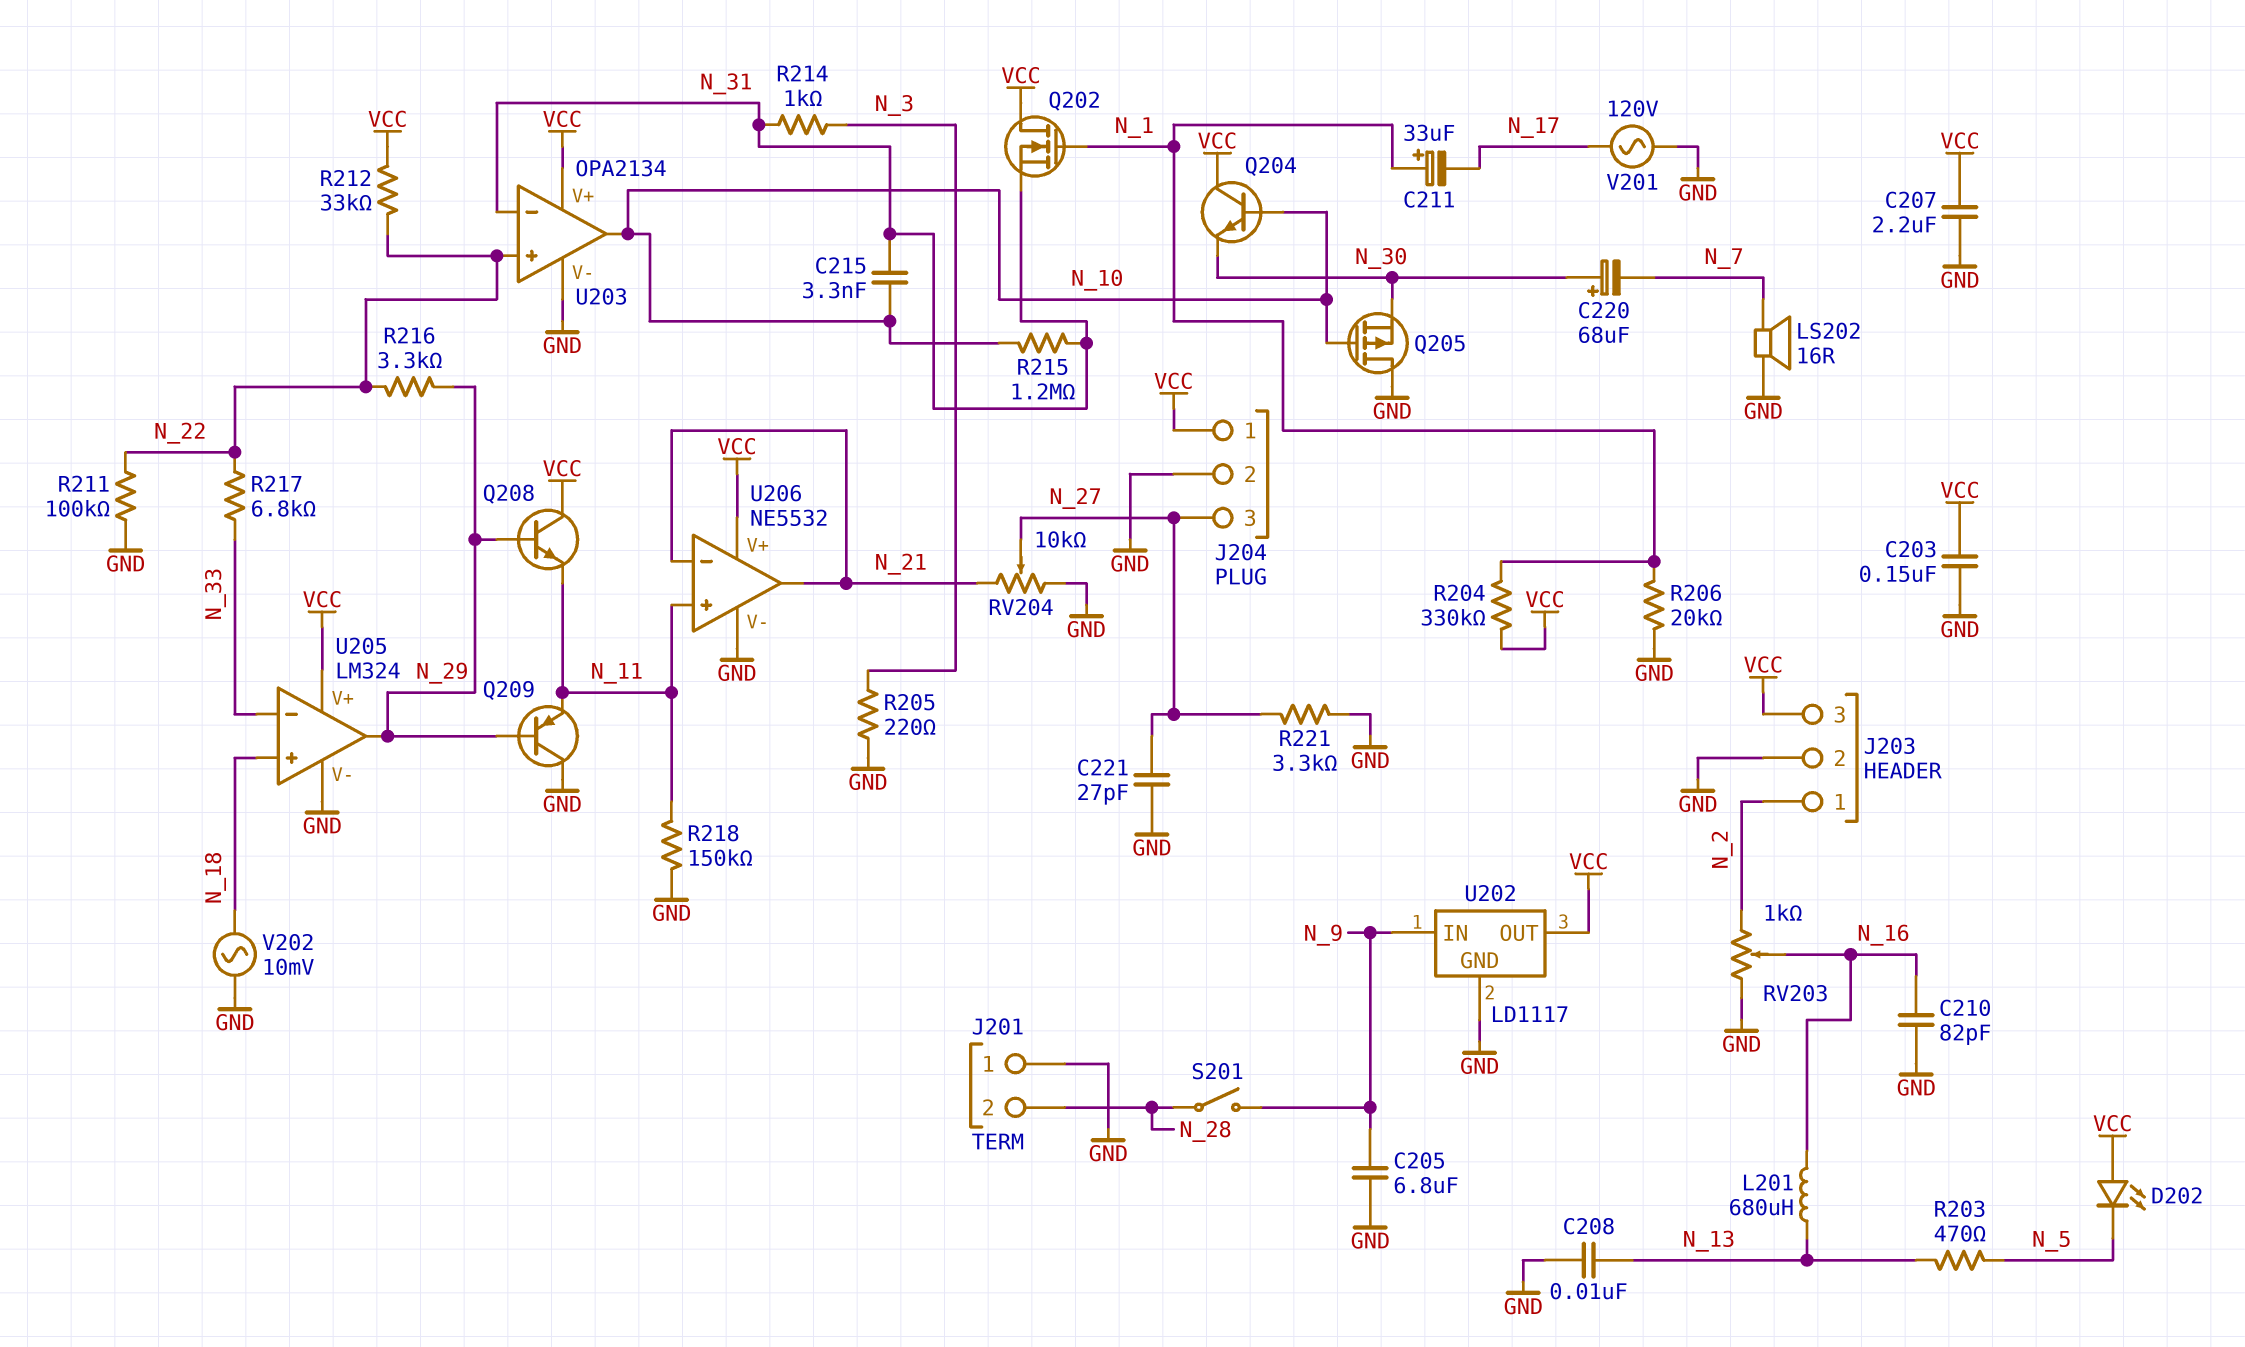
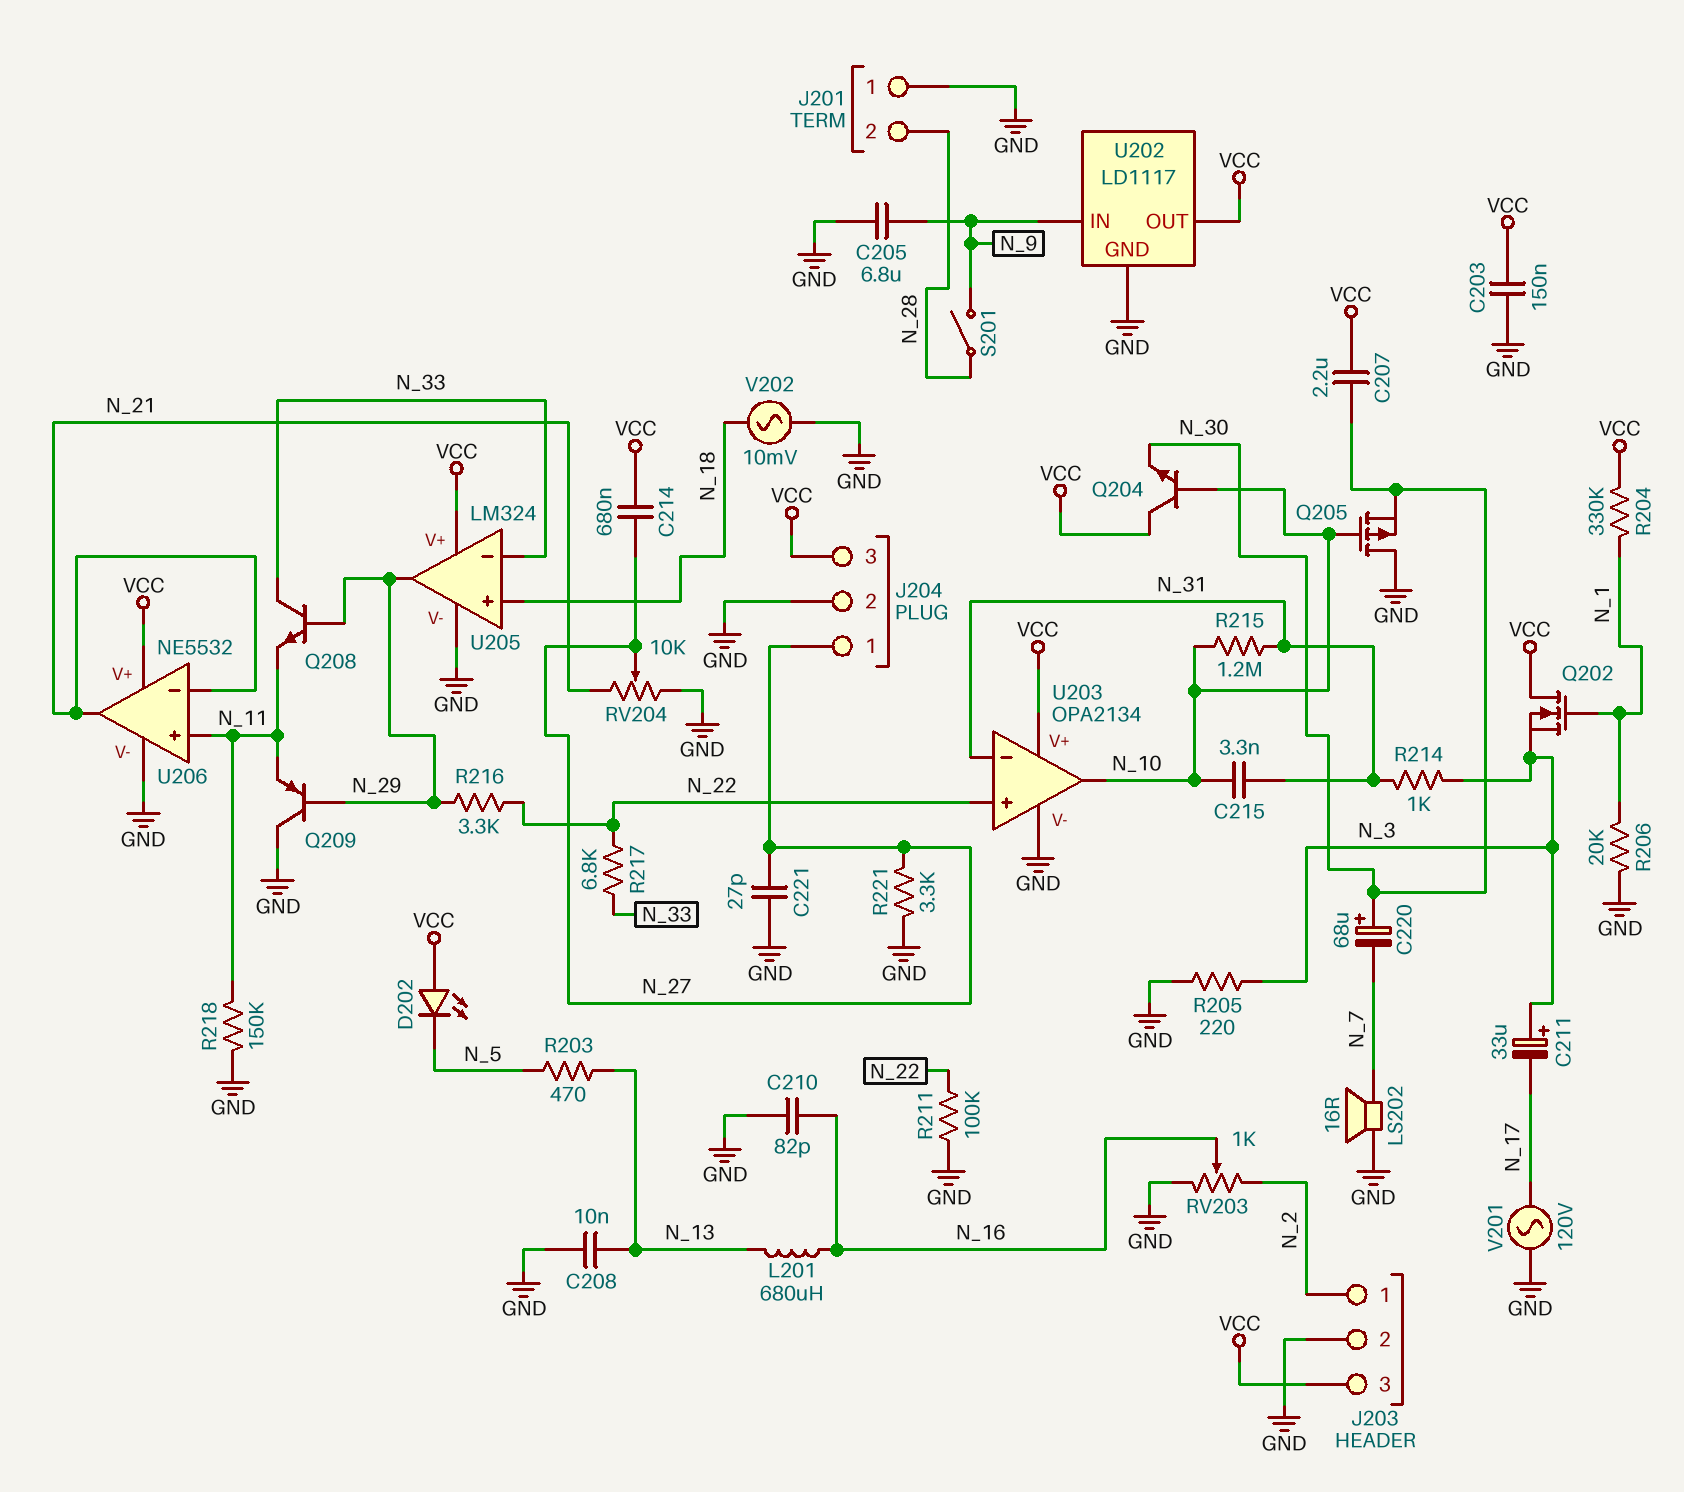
C207: 2.2uF (GND, VCC) -> 2.2uF (N_30, VCC)
C211: 33uF (plus N_1, minus N_17) -> 33uF (plus N_3, minus N_17)
C214: none -> 680nF (N_27, VCC)
J204 pin 1: VCC -> N_27
J204 pin 3: N_27 -> VCC
Q202: NMOS (G N_1, D VCC, S N_31) -> NMOS (G N_1, D VCC, S N_3)
Q208: NPN (B N_29, C VCC, E N_11) -> NPN (B N_29, C N_33, E N_11)
R212: 33k (N_22, VCC) -> none

